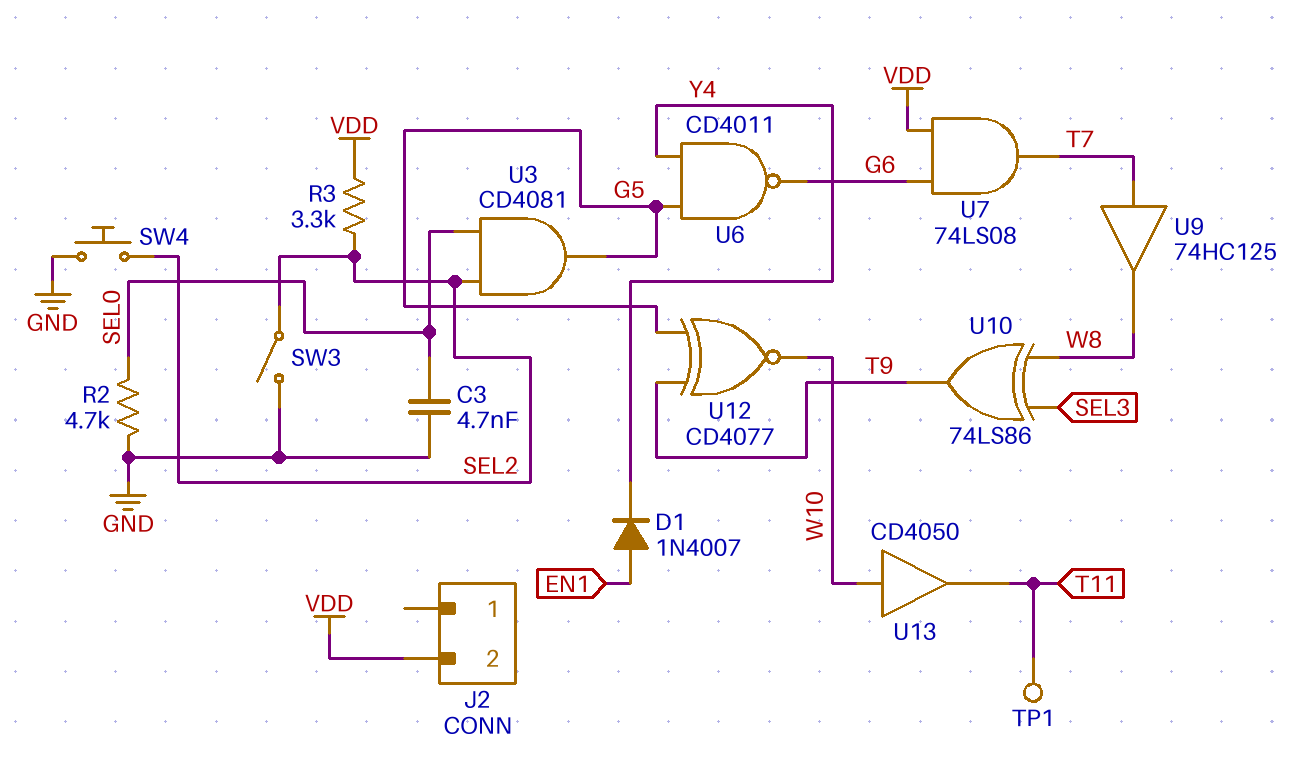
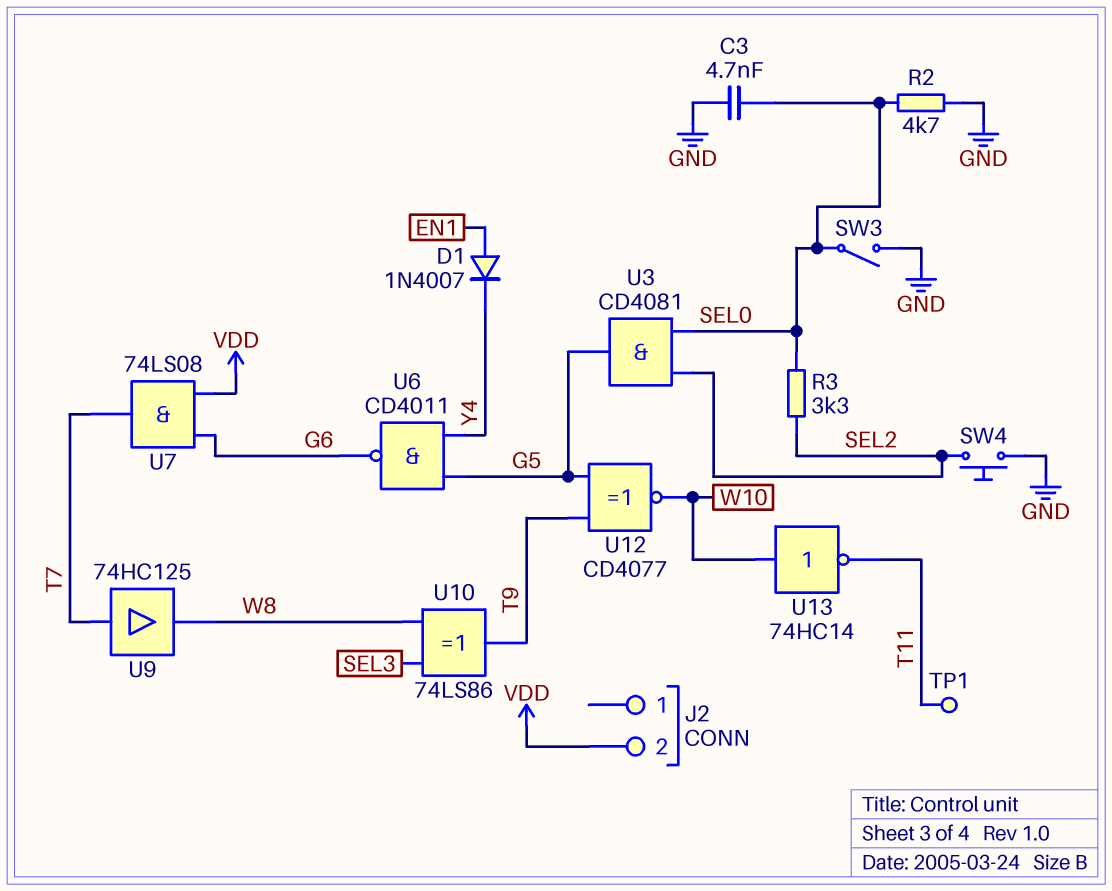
R3: 3.3k (SEL2, VDD) -> 3.3k (SEL0, SEL2)
SW3: switch (GND, SEL2) -> switch (GND, SEL0)
U13: buffer CD4050 (in W10, out T11) -> NOT 74HC14 (in W10, out T11)

